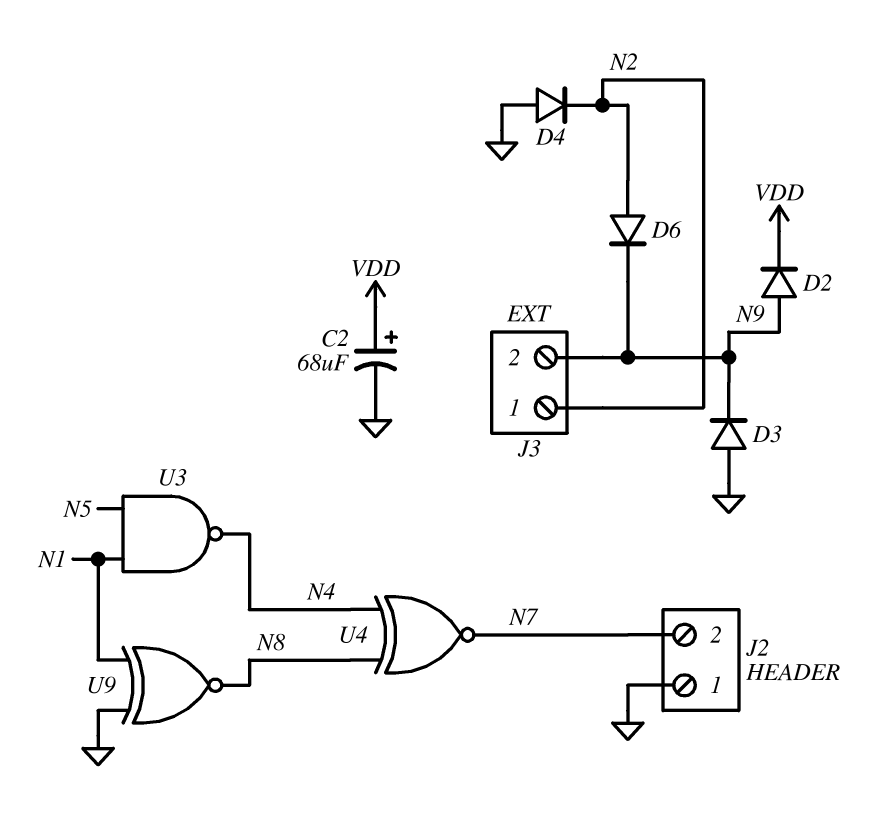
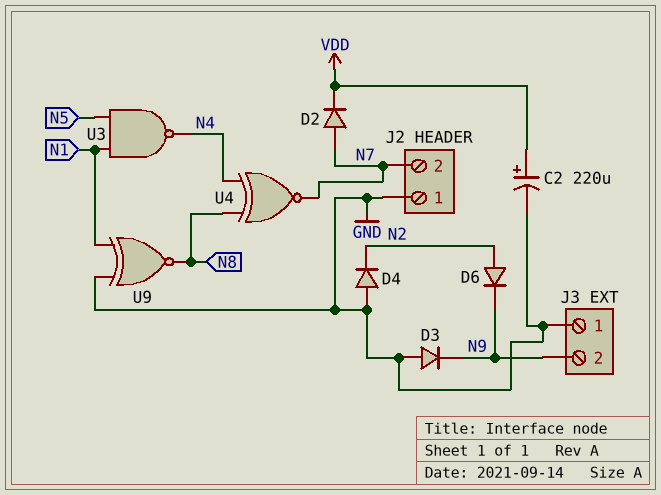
C2: 68uF (plus VDD, minus GND) -> 220uF (plus VDD, minus GND)
D2: diode (A N9, K VDD) -> diode (A N7, K VDD)
J3 pin 1: N2 -> GND

